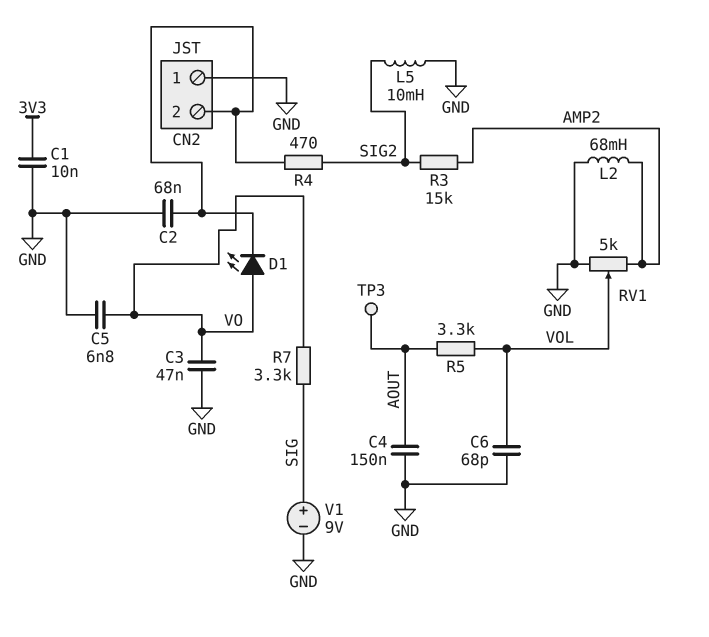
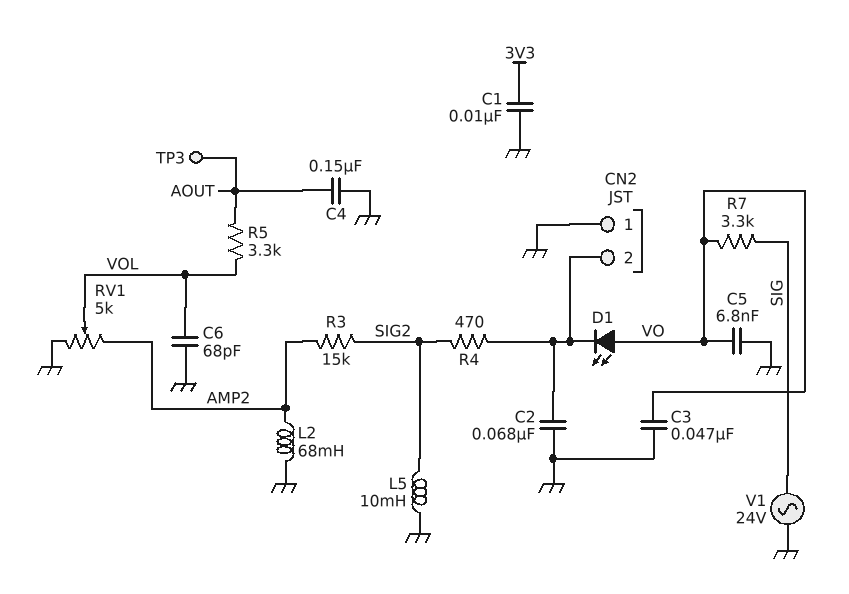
V1: 9V (plus SIG, minus GND) -> AC 24V (GND, SIG)

